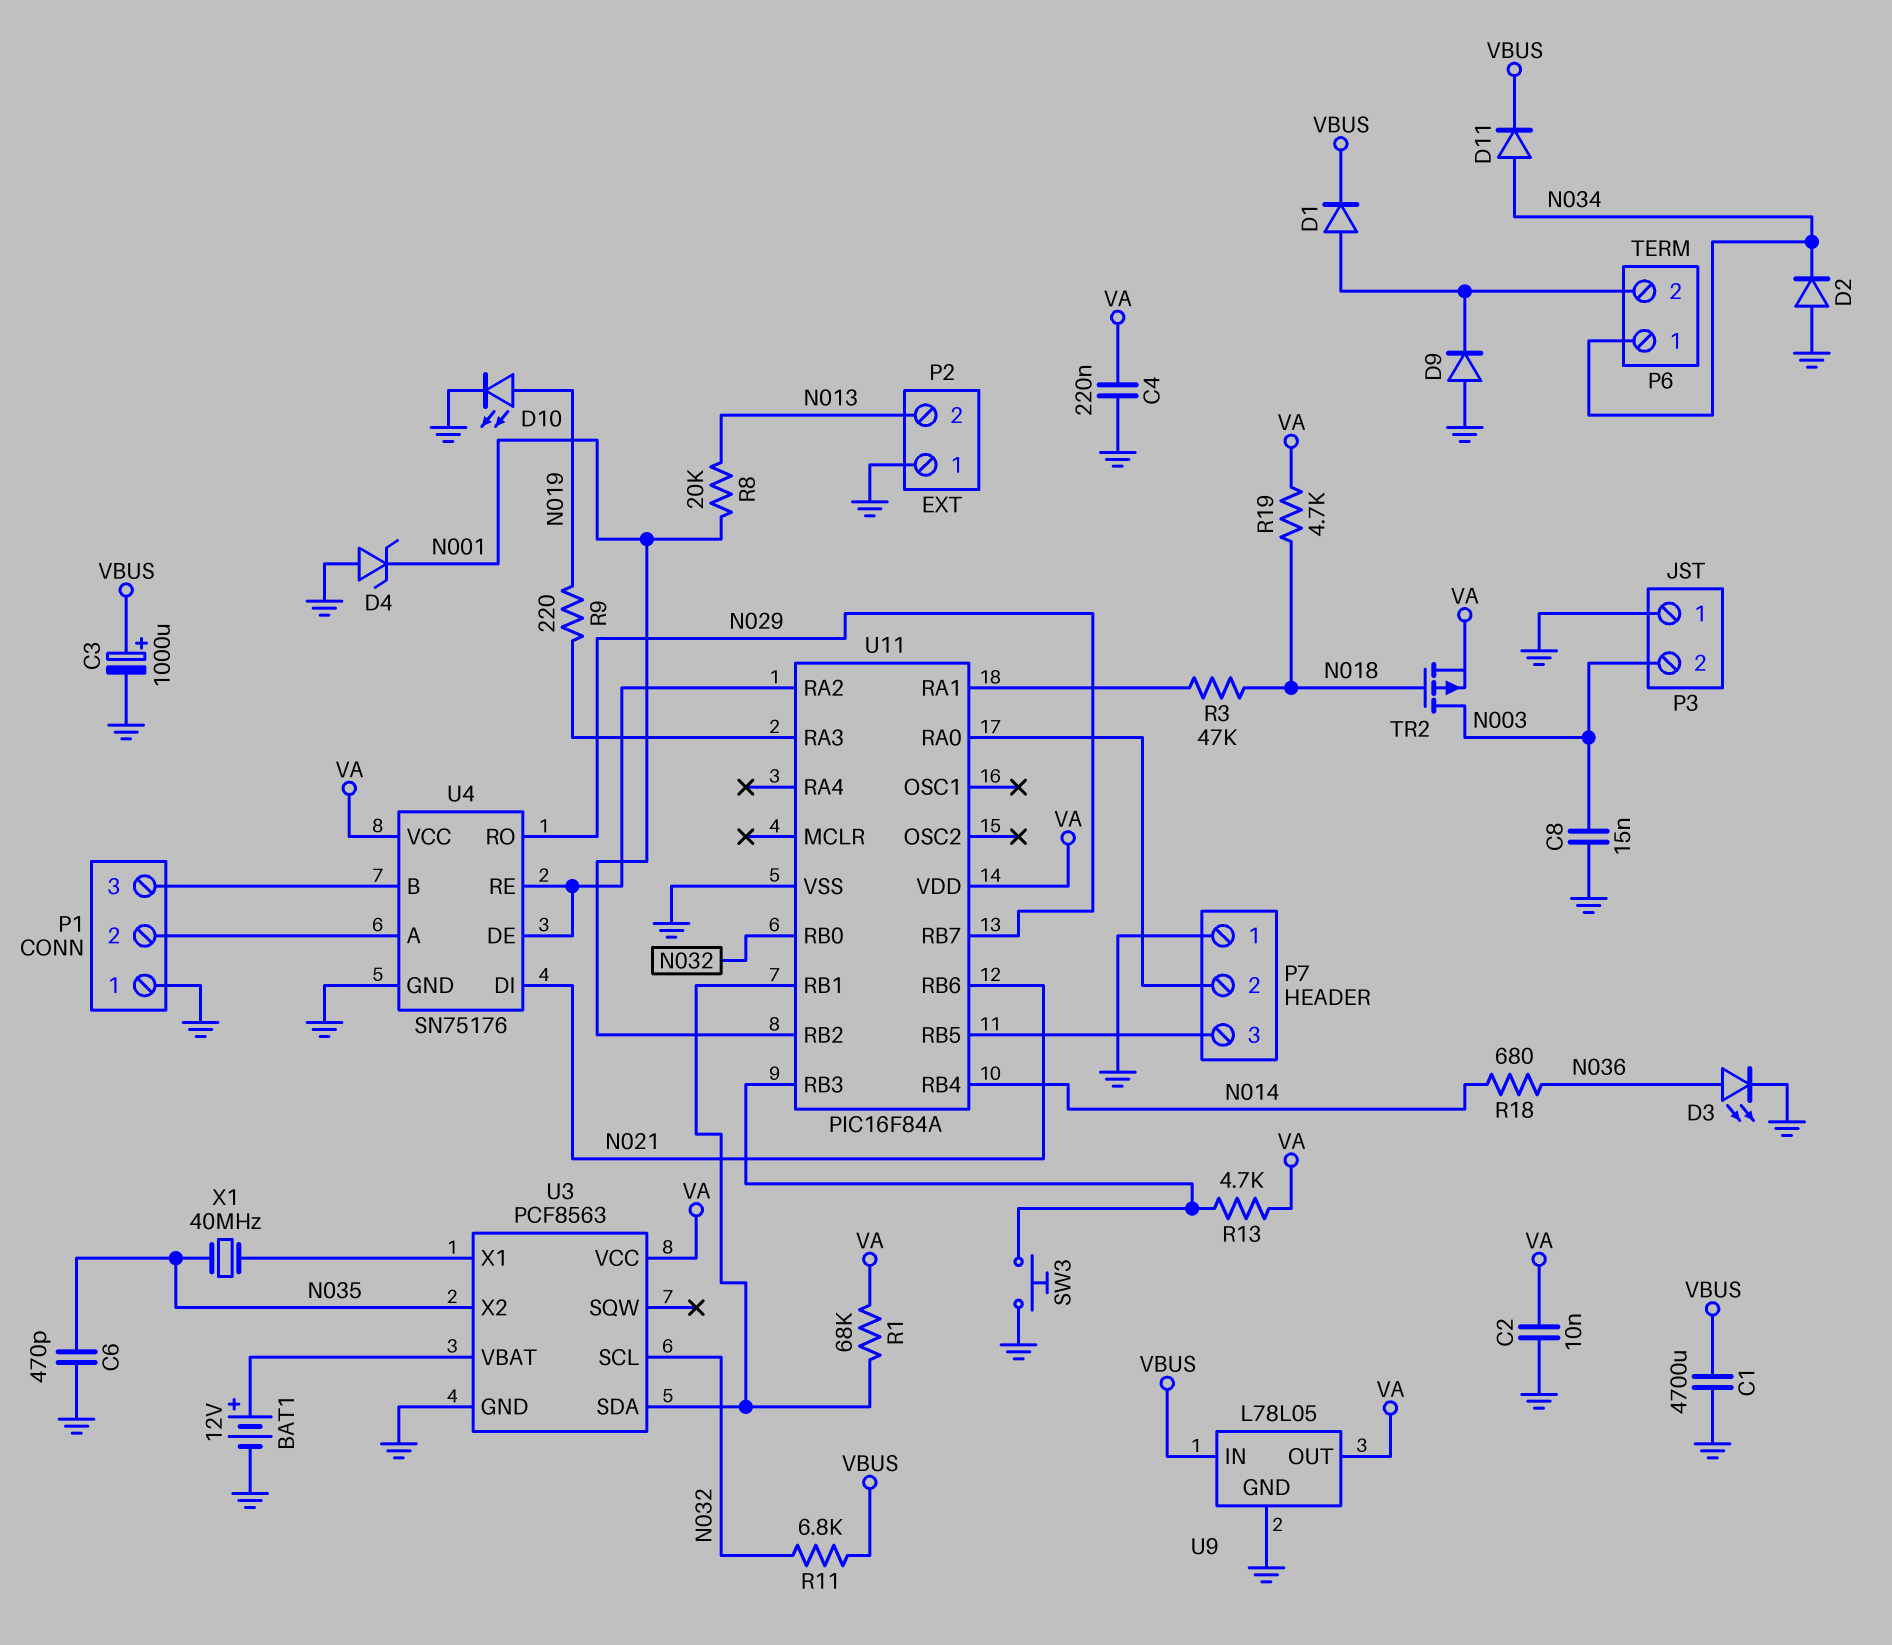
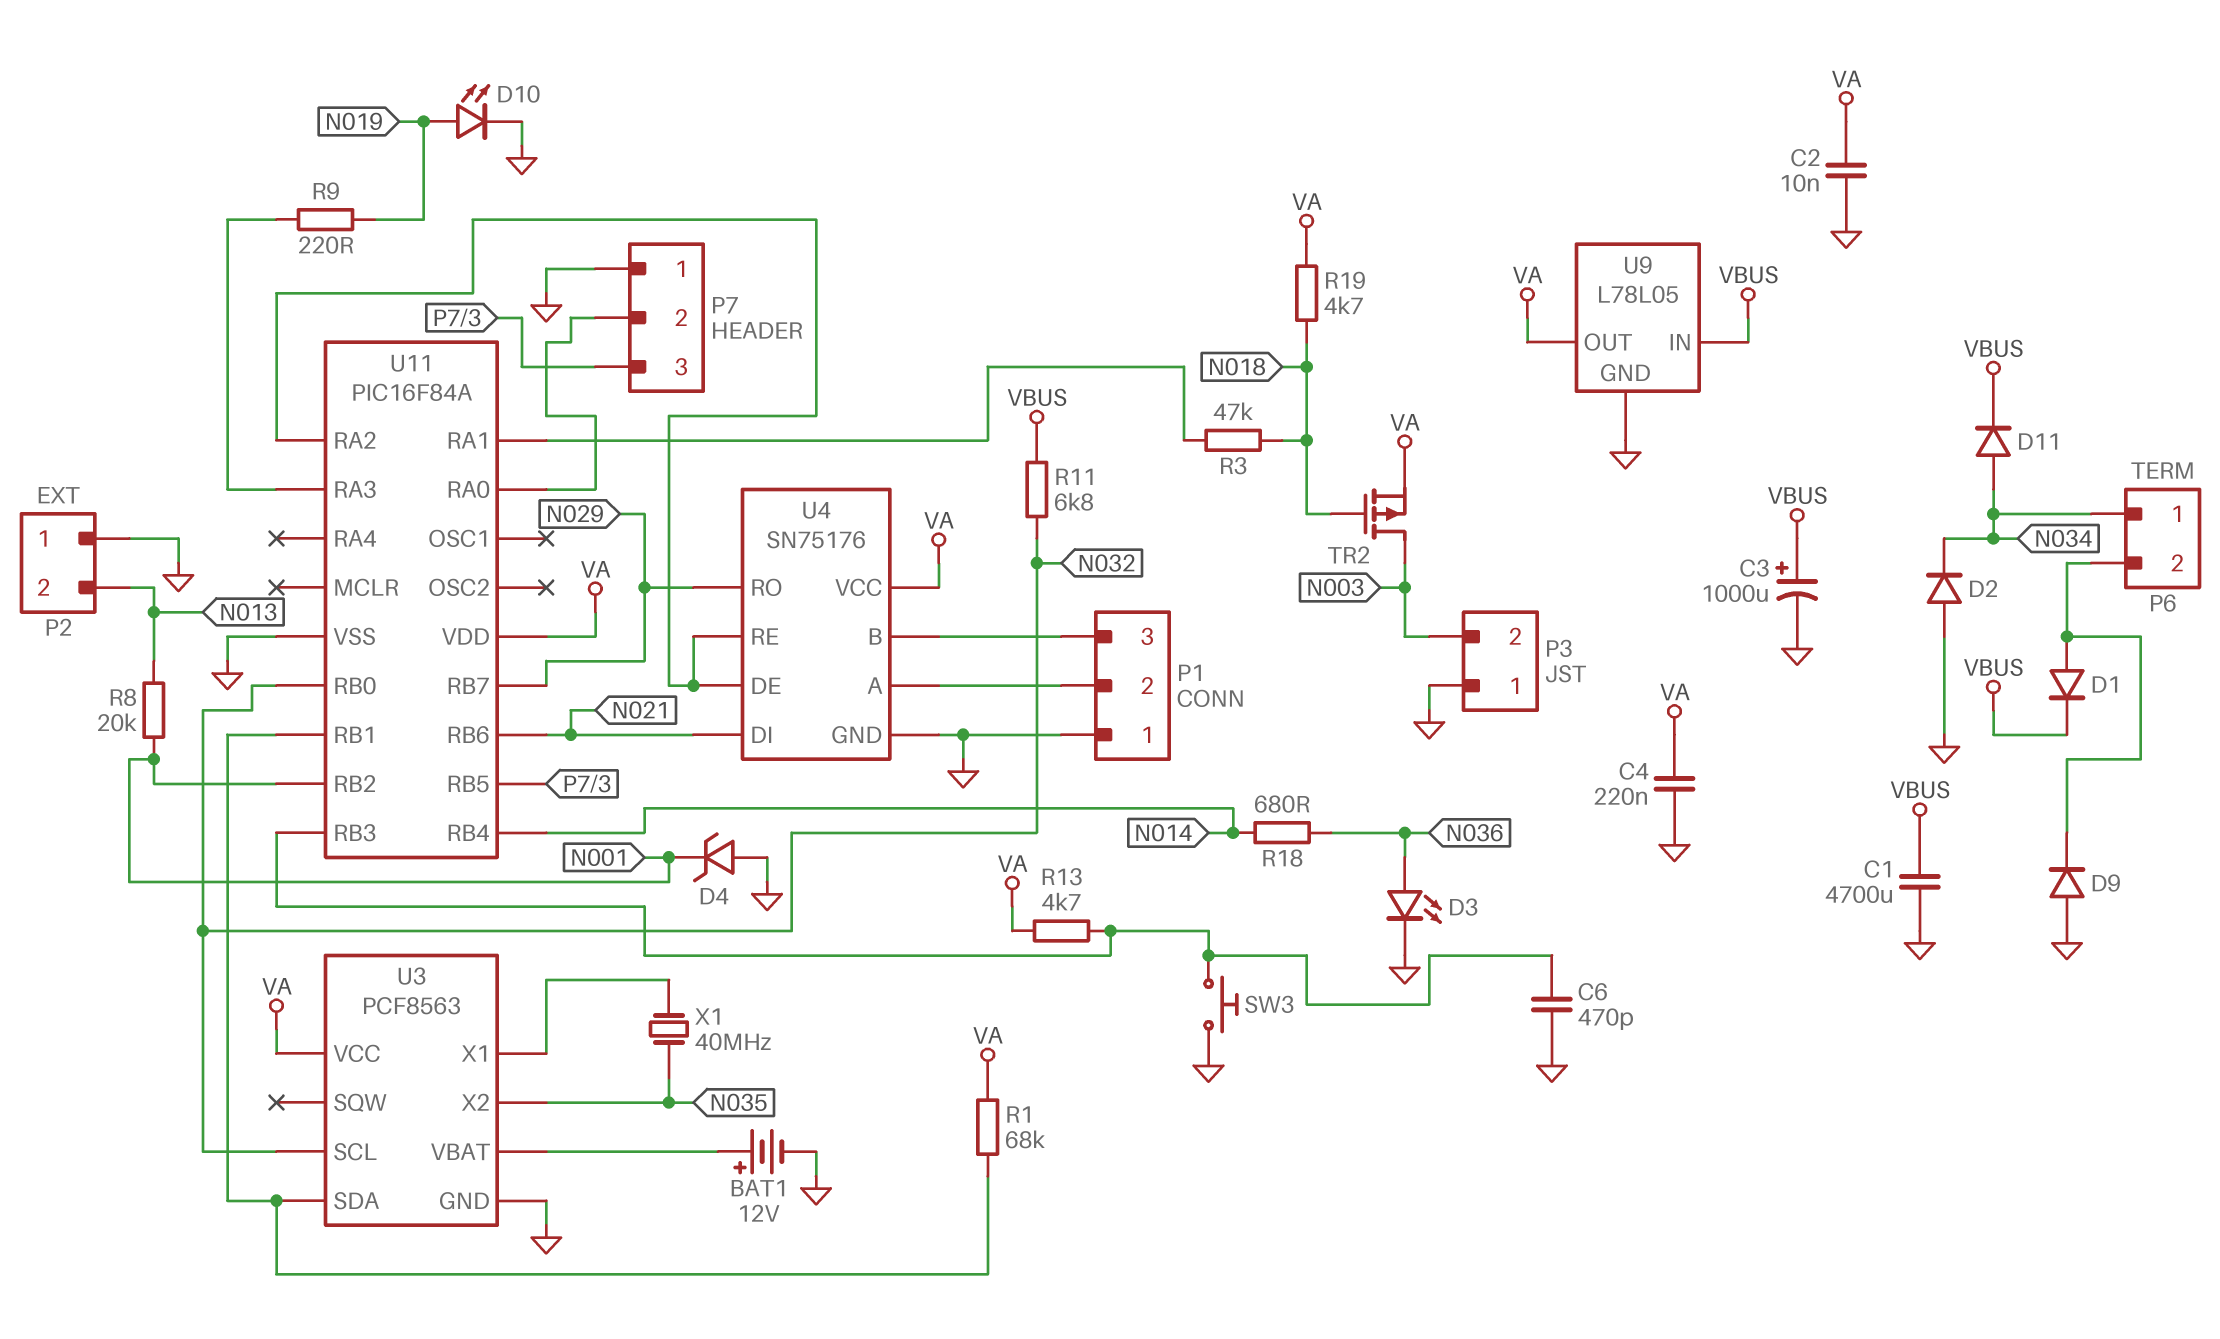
C6: 470pF (GND, N035) -> 470pF (GND, U11/RB3)
C8: 15nF (GND, N003) -> none

